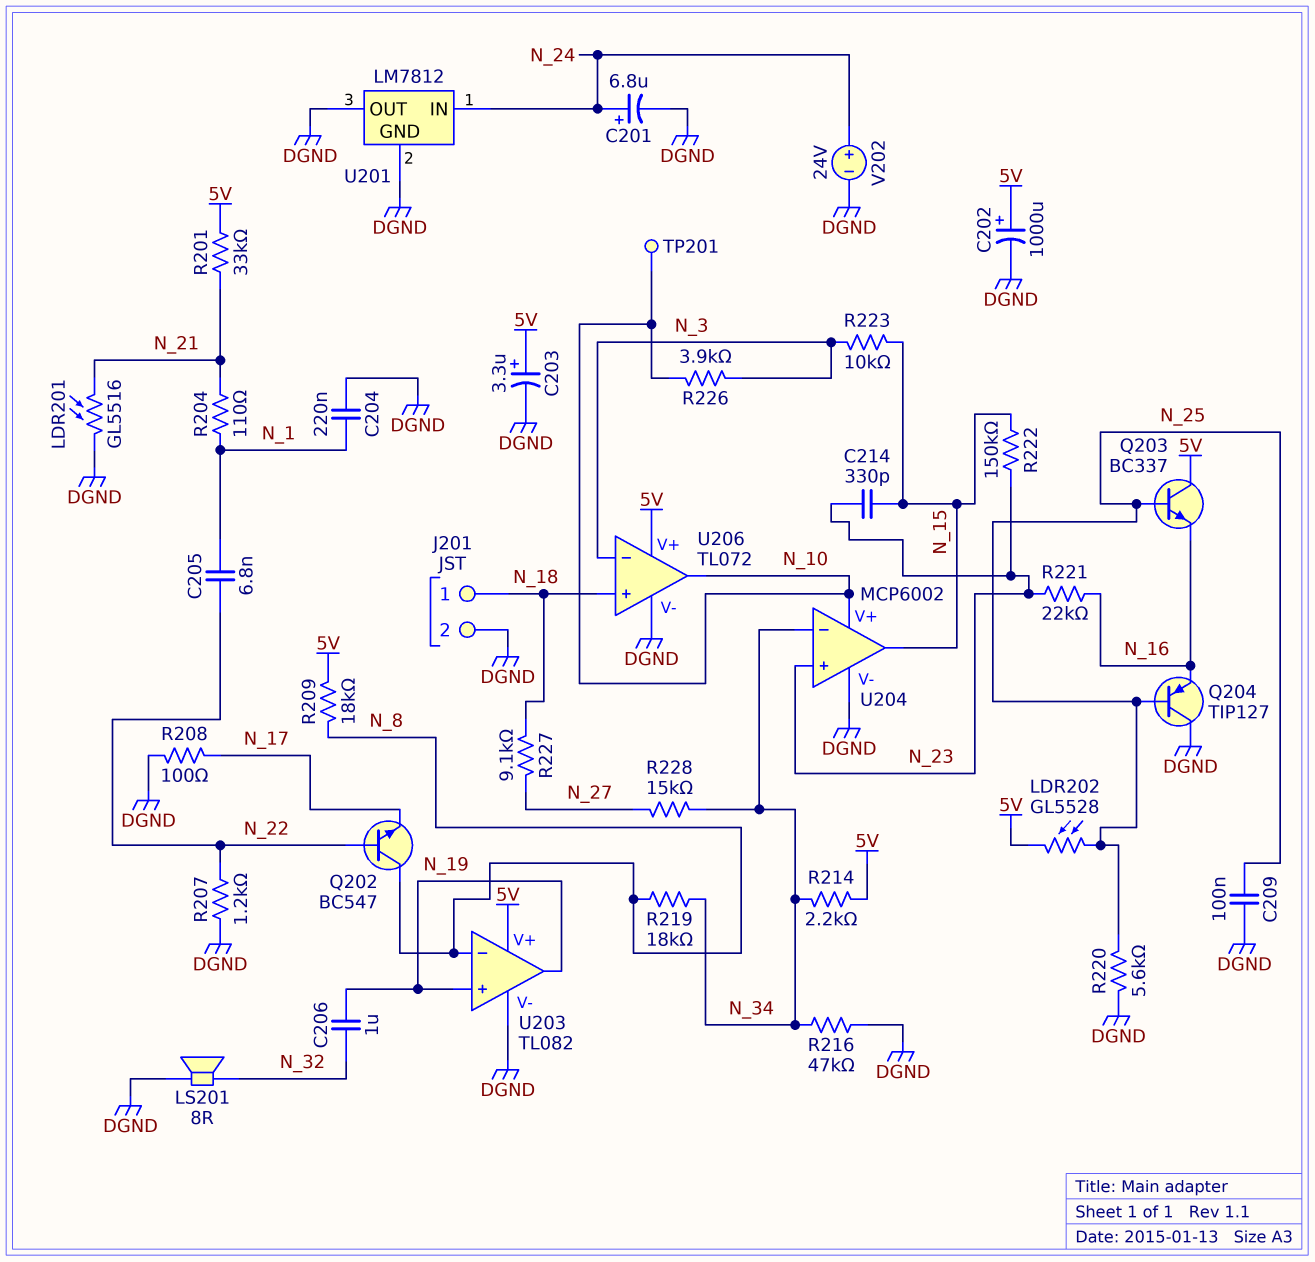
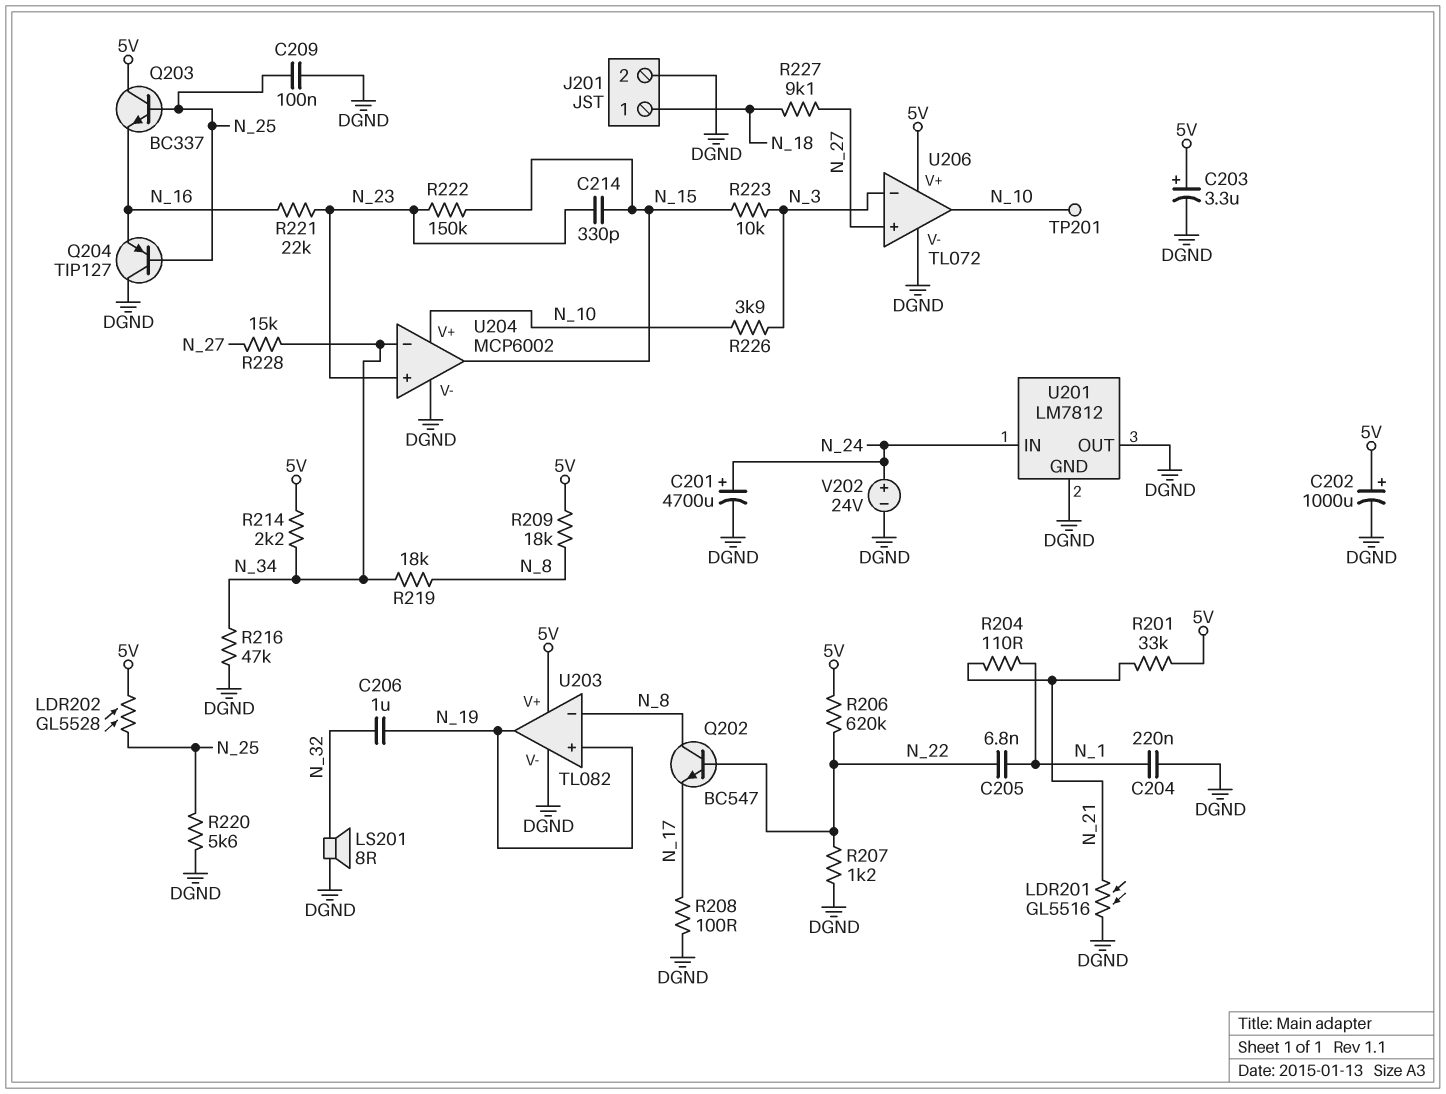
C201: 6.8uF (plus N_24, minus DGND) -> 4700uF (plus N_24, minus DGND)
R206: none -> 620k (5V, N_22)
U206 pin in+: N_18 -> N_27

